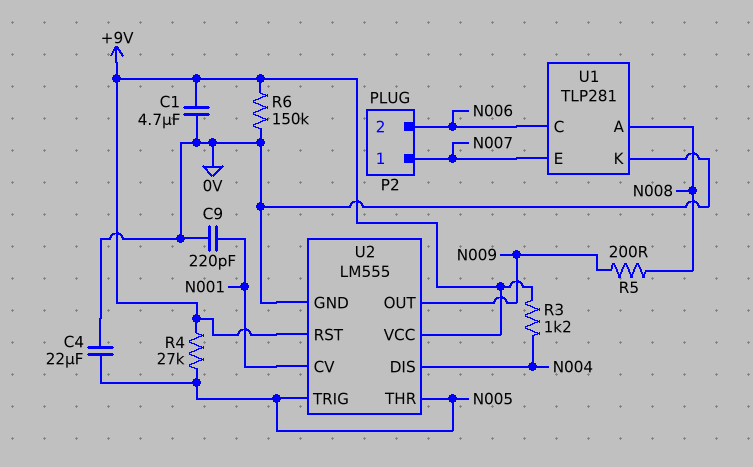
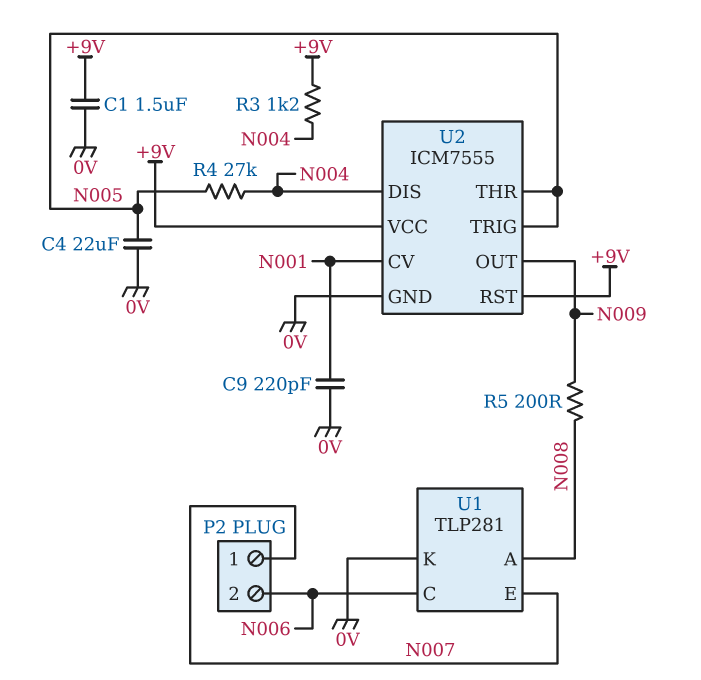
C1: 4.7uF (+9V, 0V) -> 1.5uF (+9V, 0V)
R4: 27k (+9V, N005) -> 27k (N004, N005)
R6: 150k (+9V, 0V) -> none
U2: LM555 -> ICM7555

